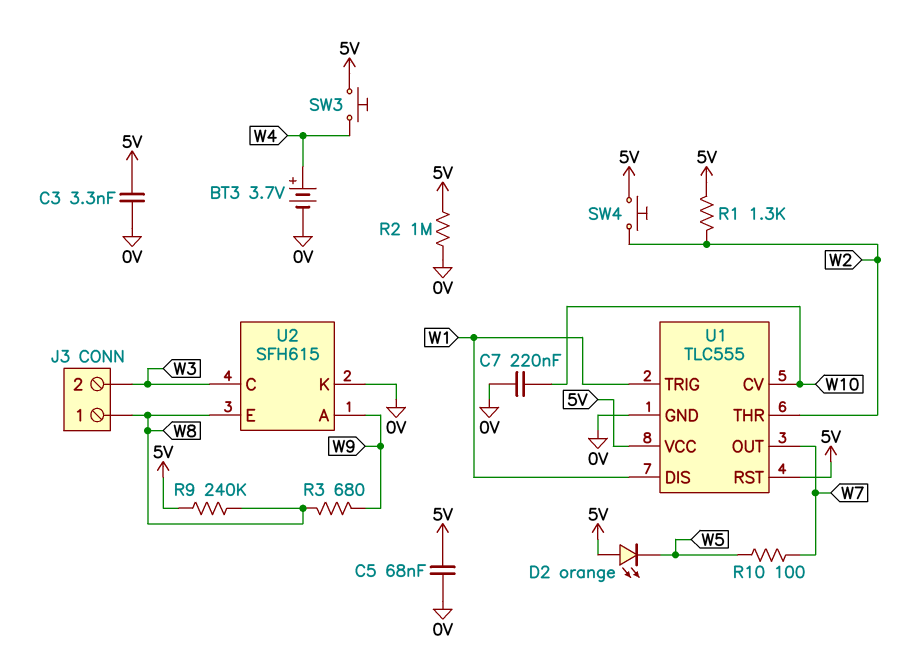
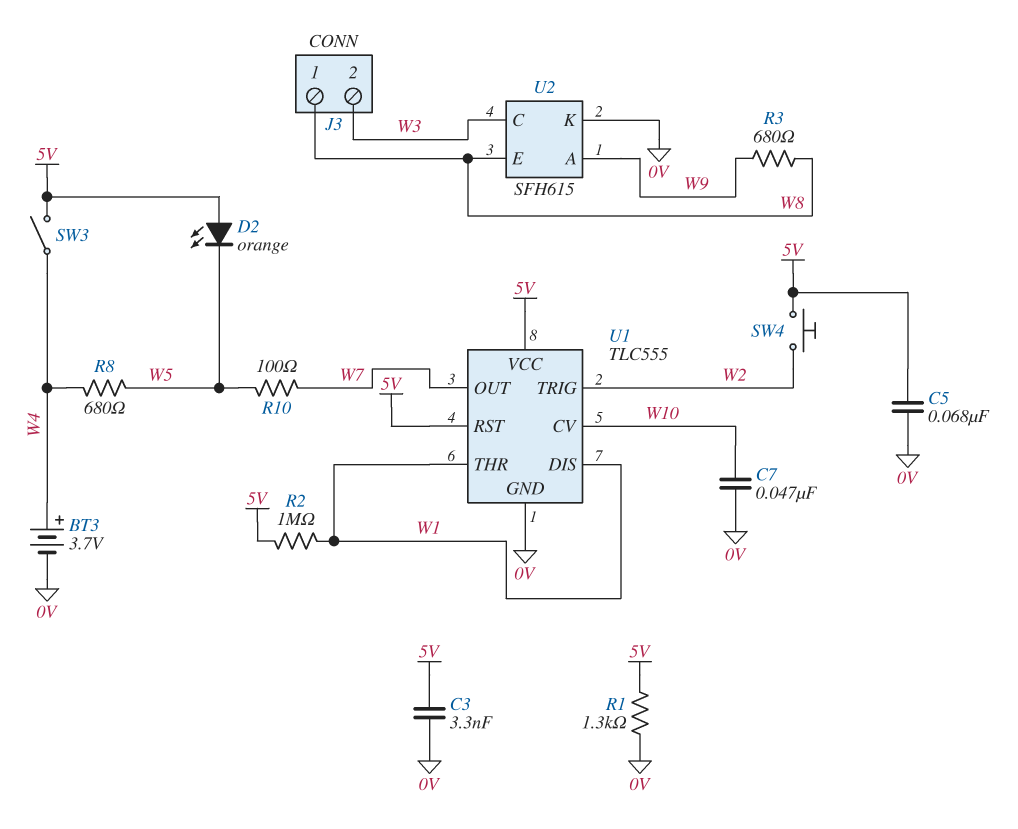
C7: 220nF (0V, W10) -> 47nF (0V, W10)
R1: 1.3k (5V, W2) -> 1.3k (0V, 5V)
R2: 1M (0V, 5V) -> 1M (5V, W1)
R8: none -> 680 (W4, W5)
R9: 240k (5V, W8) -> none
SW3: button (5V, W4) -> switch (5V, W4)
U1 pin THR: W2 -> W1
U1 pin TRIG: W1 -> W2

